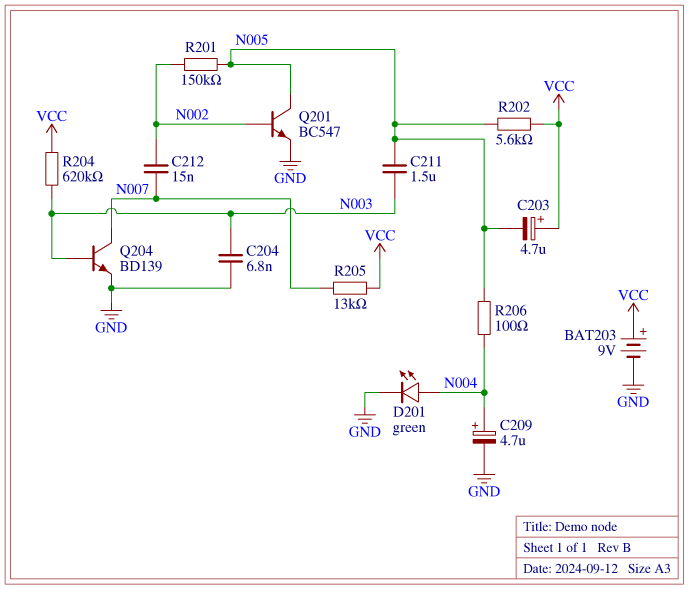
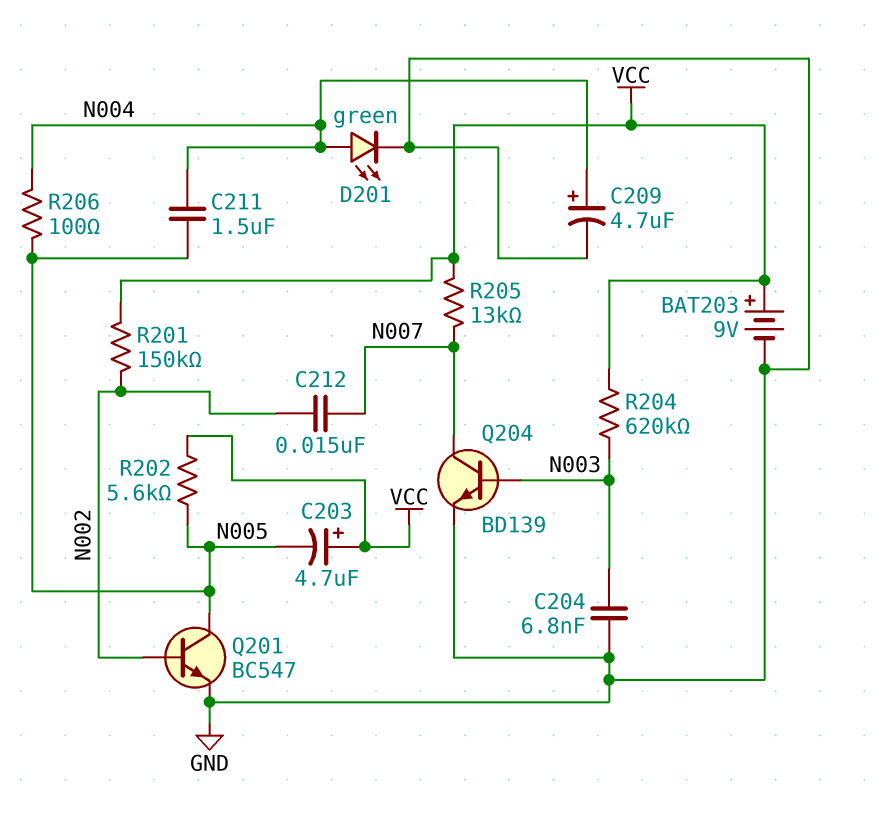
C211: 1.5uF (N003, N005) -> 1.5uF (N004, N005)
R201: 150k (N002, N005) -> 150k (N002, VCC)

